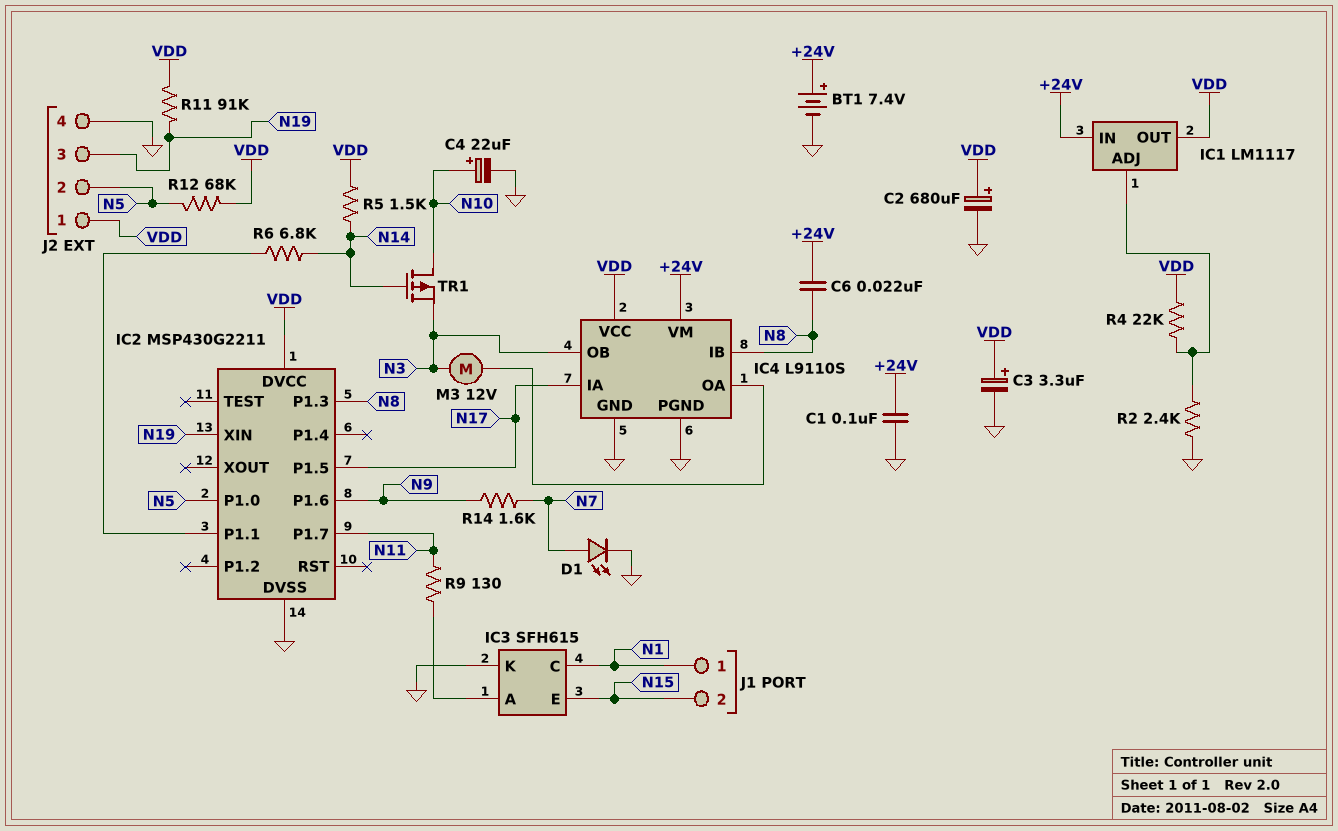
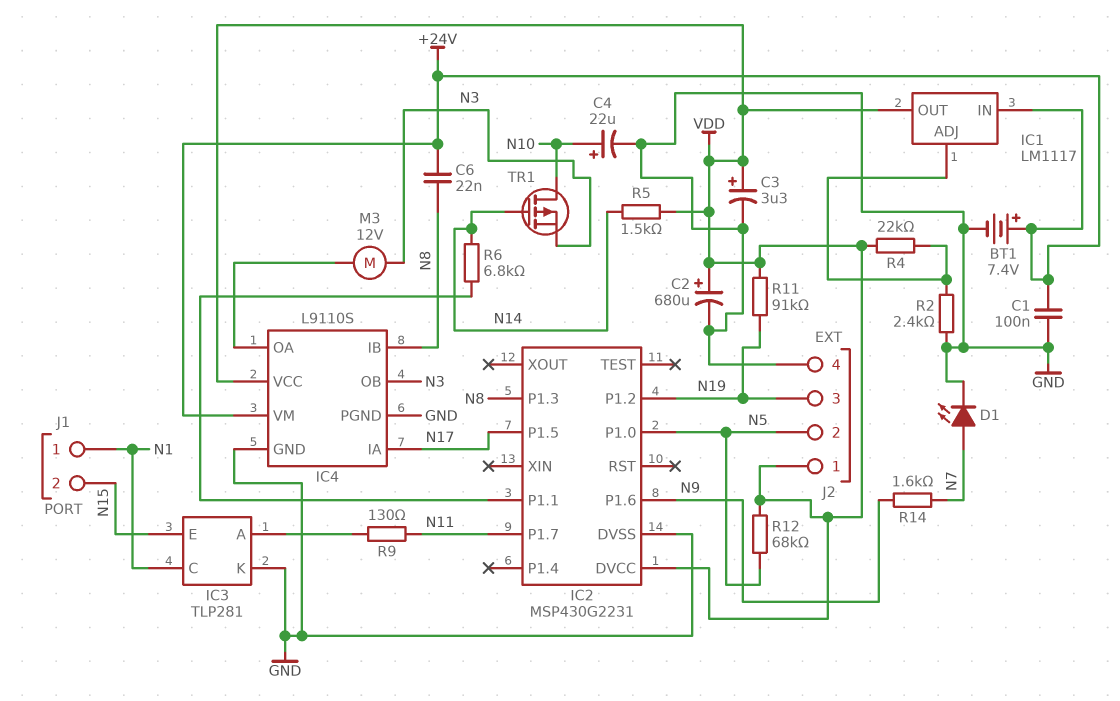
IC2: MSP430G2211 -> MSP430G2231
IC2 pin P1.2: none -> N19
IC2 pin XIN: N19 -> none
IC3: SFH615 -> TLP281

